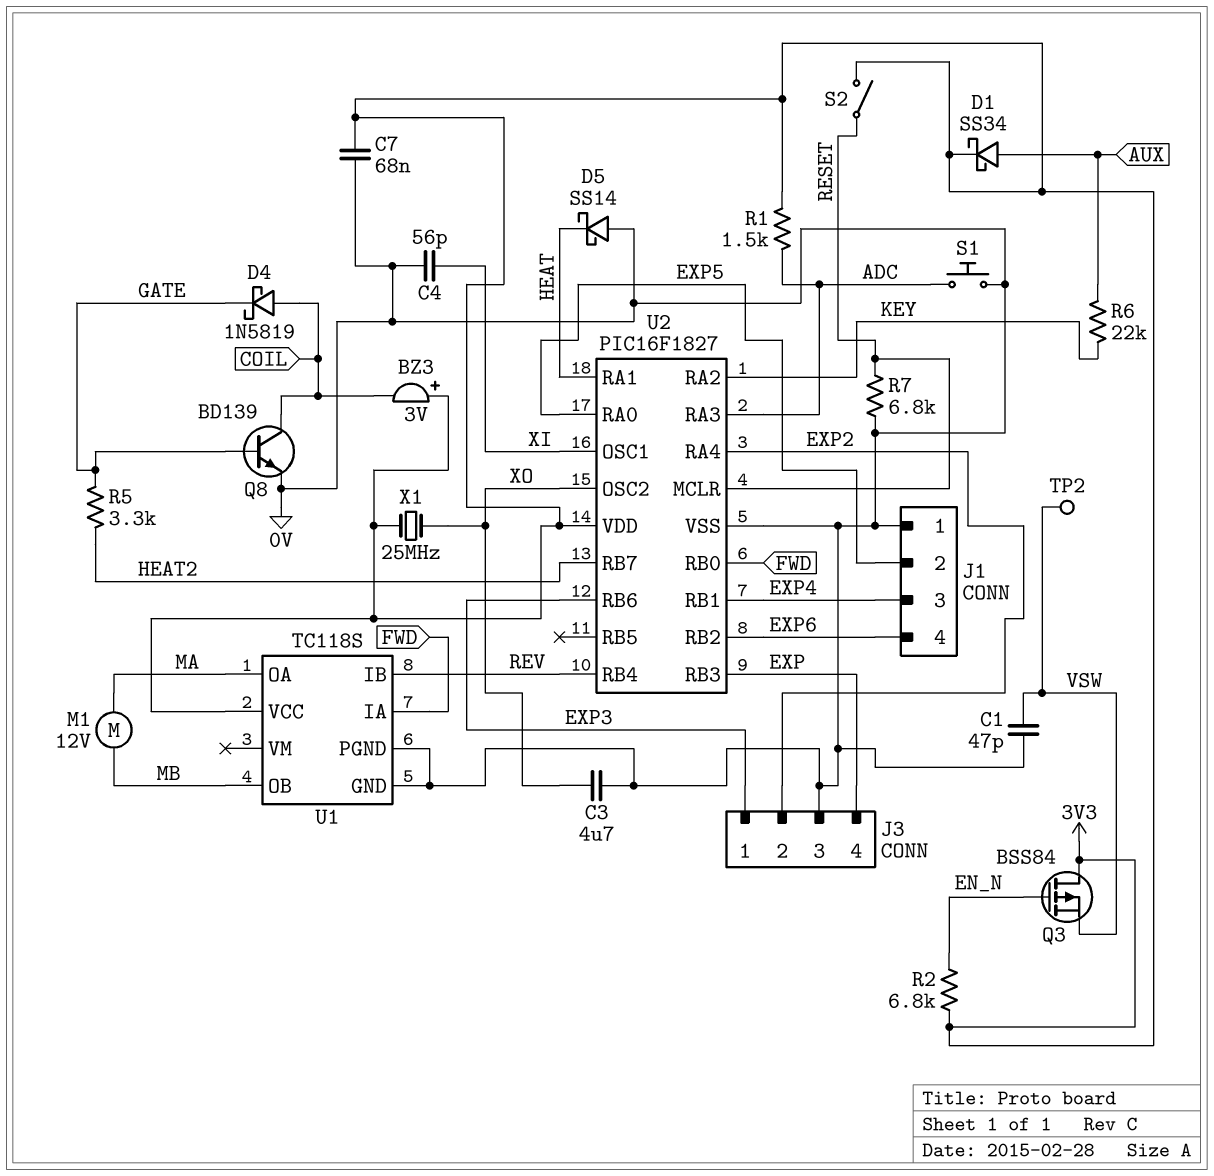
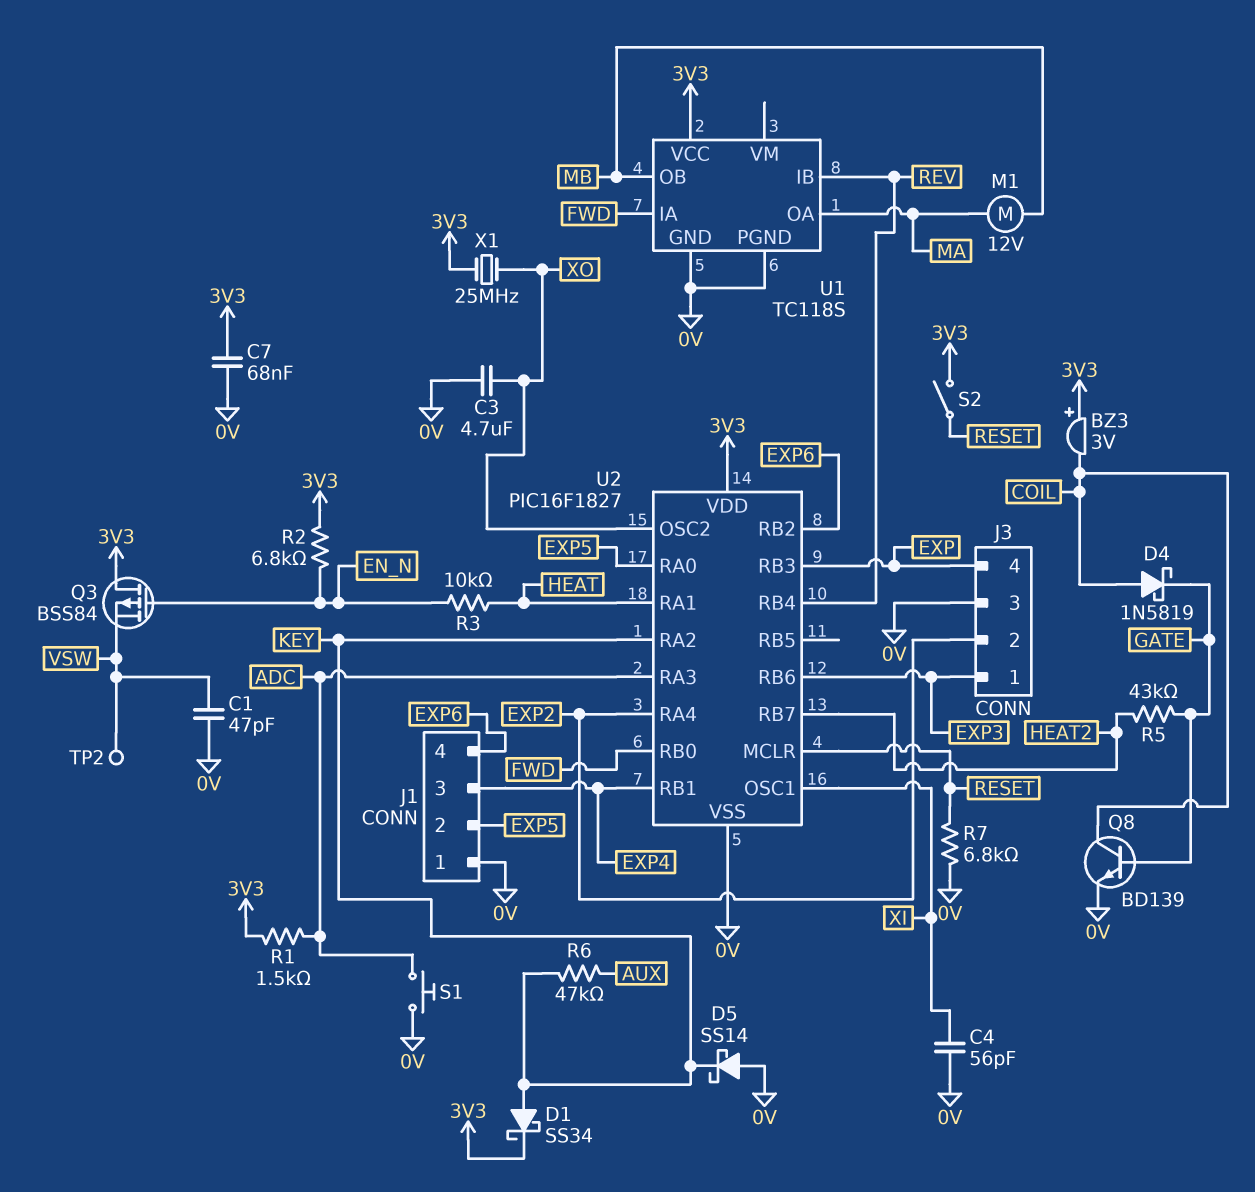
D1: schottky SS34 (A AUX, K 3V3) -> schottky SS34 (A KEY, K 3V3)
D5: schottky SS14 (A 0V, K HEAT) -> schottky SS14 (A 0V, K KEY)
R3: none -> 10k (EN_N, HEAT)
R5: 3.3k (GATE, HEAT2) -> 43k (GATE, HEAT2)
R6: 22k (AUX, KEY) -> 47k (AUX, KEY)

